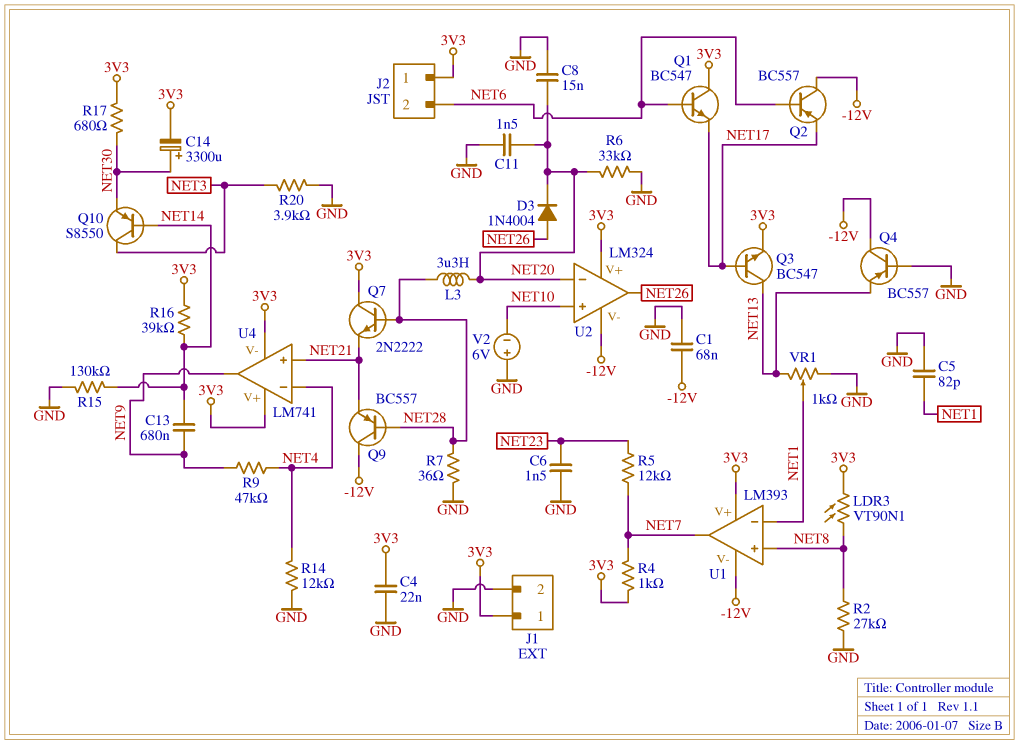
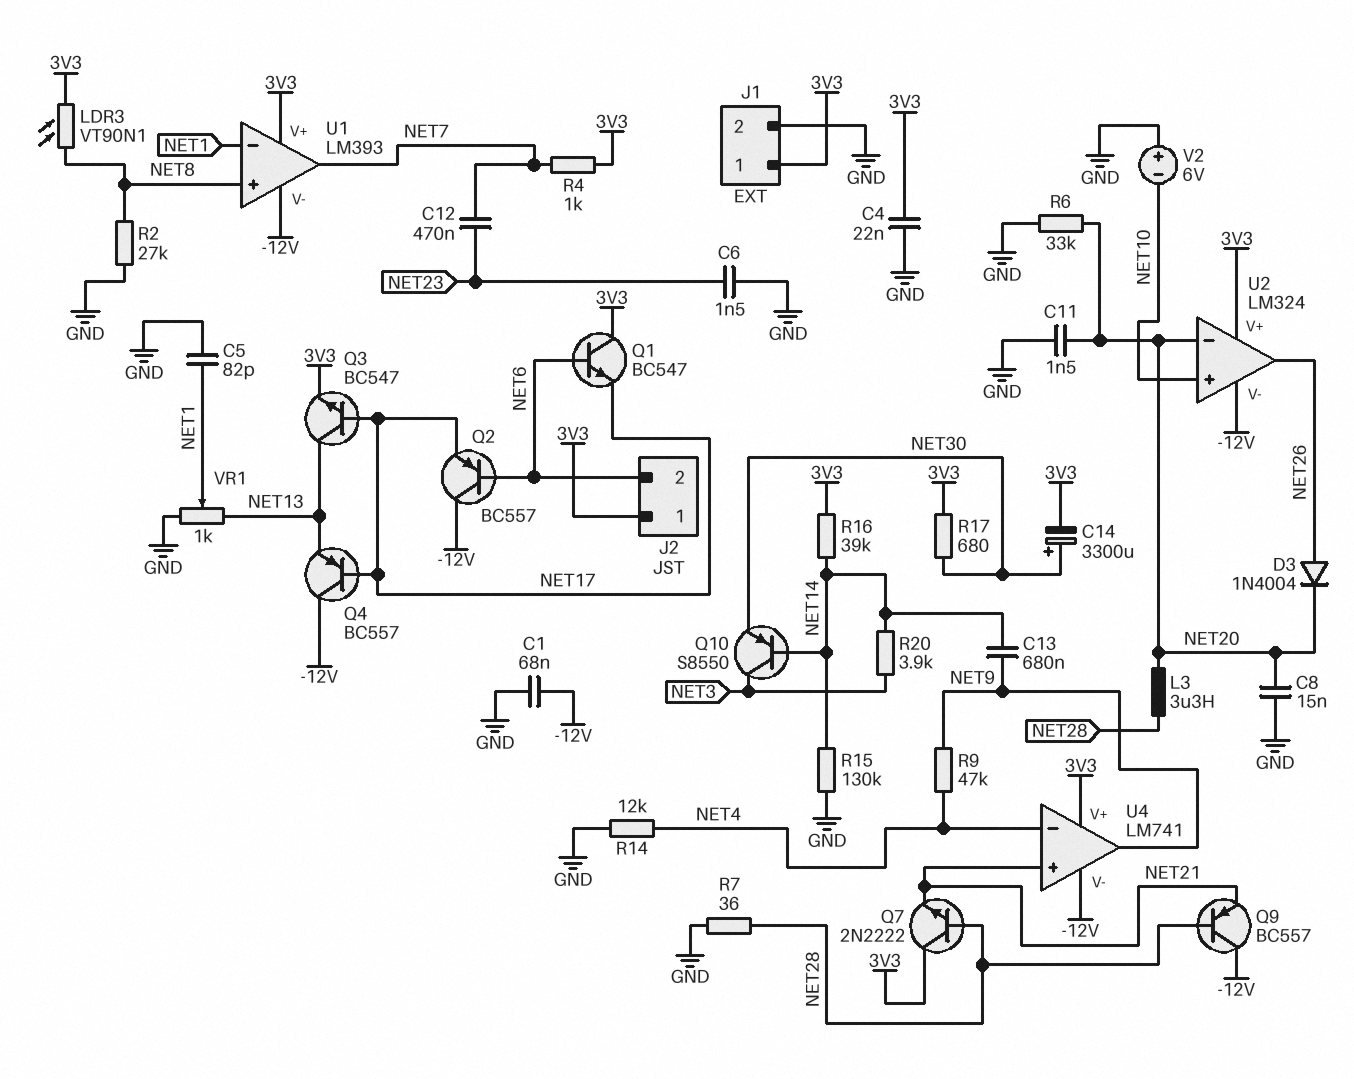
C12: none -> 470nF (NET7, NET23)
Q4: PNP BC557 (B GND, C -12V, E NET13) -> PNP BC557 (B NET17, C -12V, E NET13)
R5: 12k (NET7, NET23) -> none
R20: 3.9k (GND, NET3) -> 3.9k (NET3, NET14)
U4 pin V-: 3V3 -> -12V

